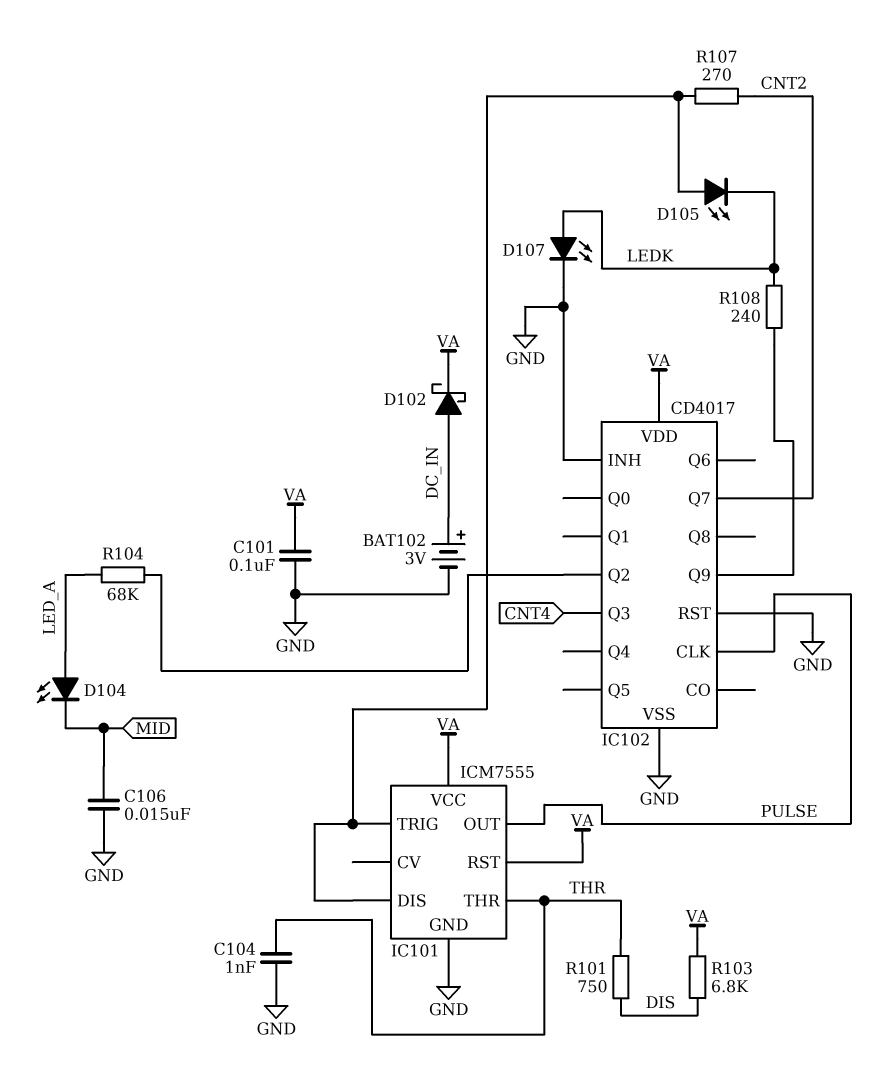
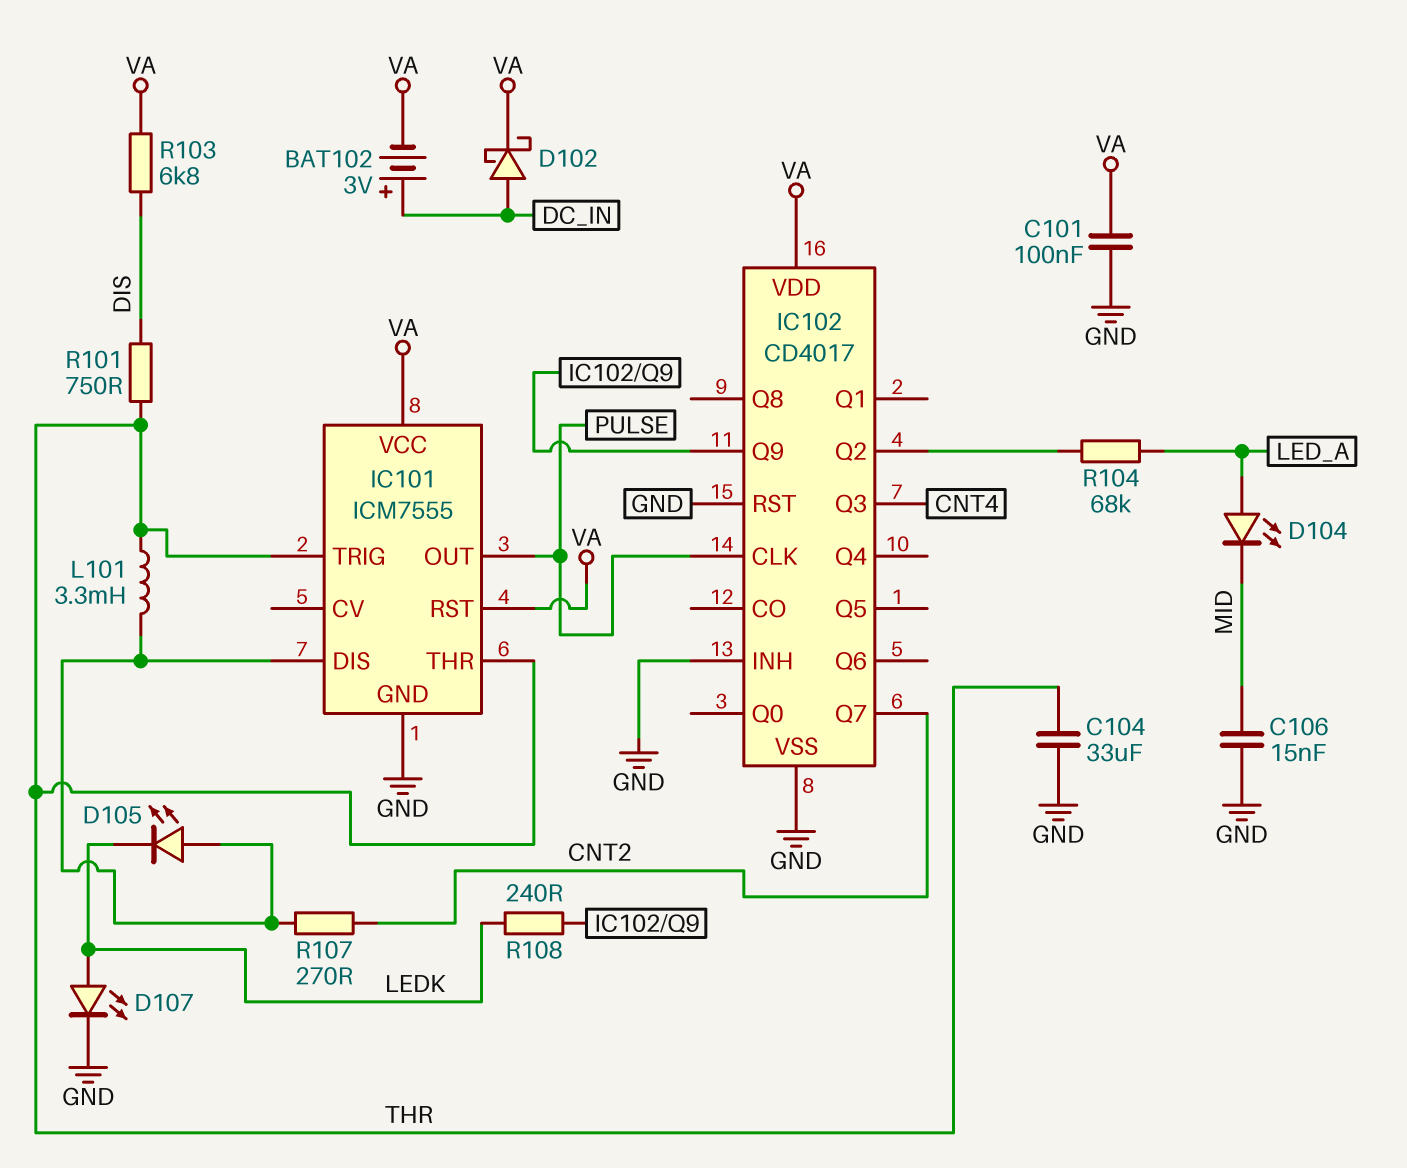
BAT102: 3V (plus DC_IN, minus GND) -> 3V (plus DC_IN, minus VA)
C104: 1nF (GND, THR) -> 33uF (GND, THR)
IC101 pin TRIG: IC101/DIS -> THR
L101: none -> 3.3mH (IC101/DIS, THR)

